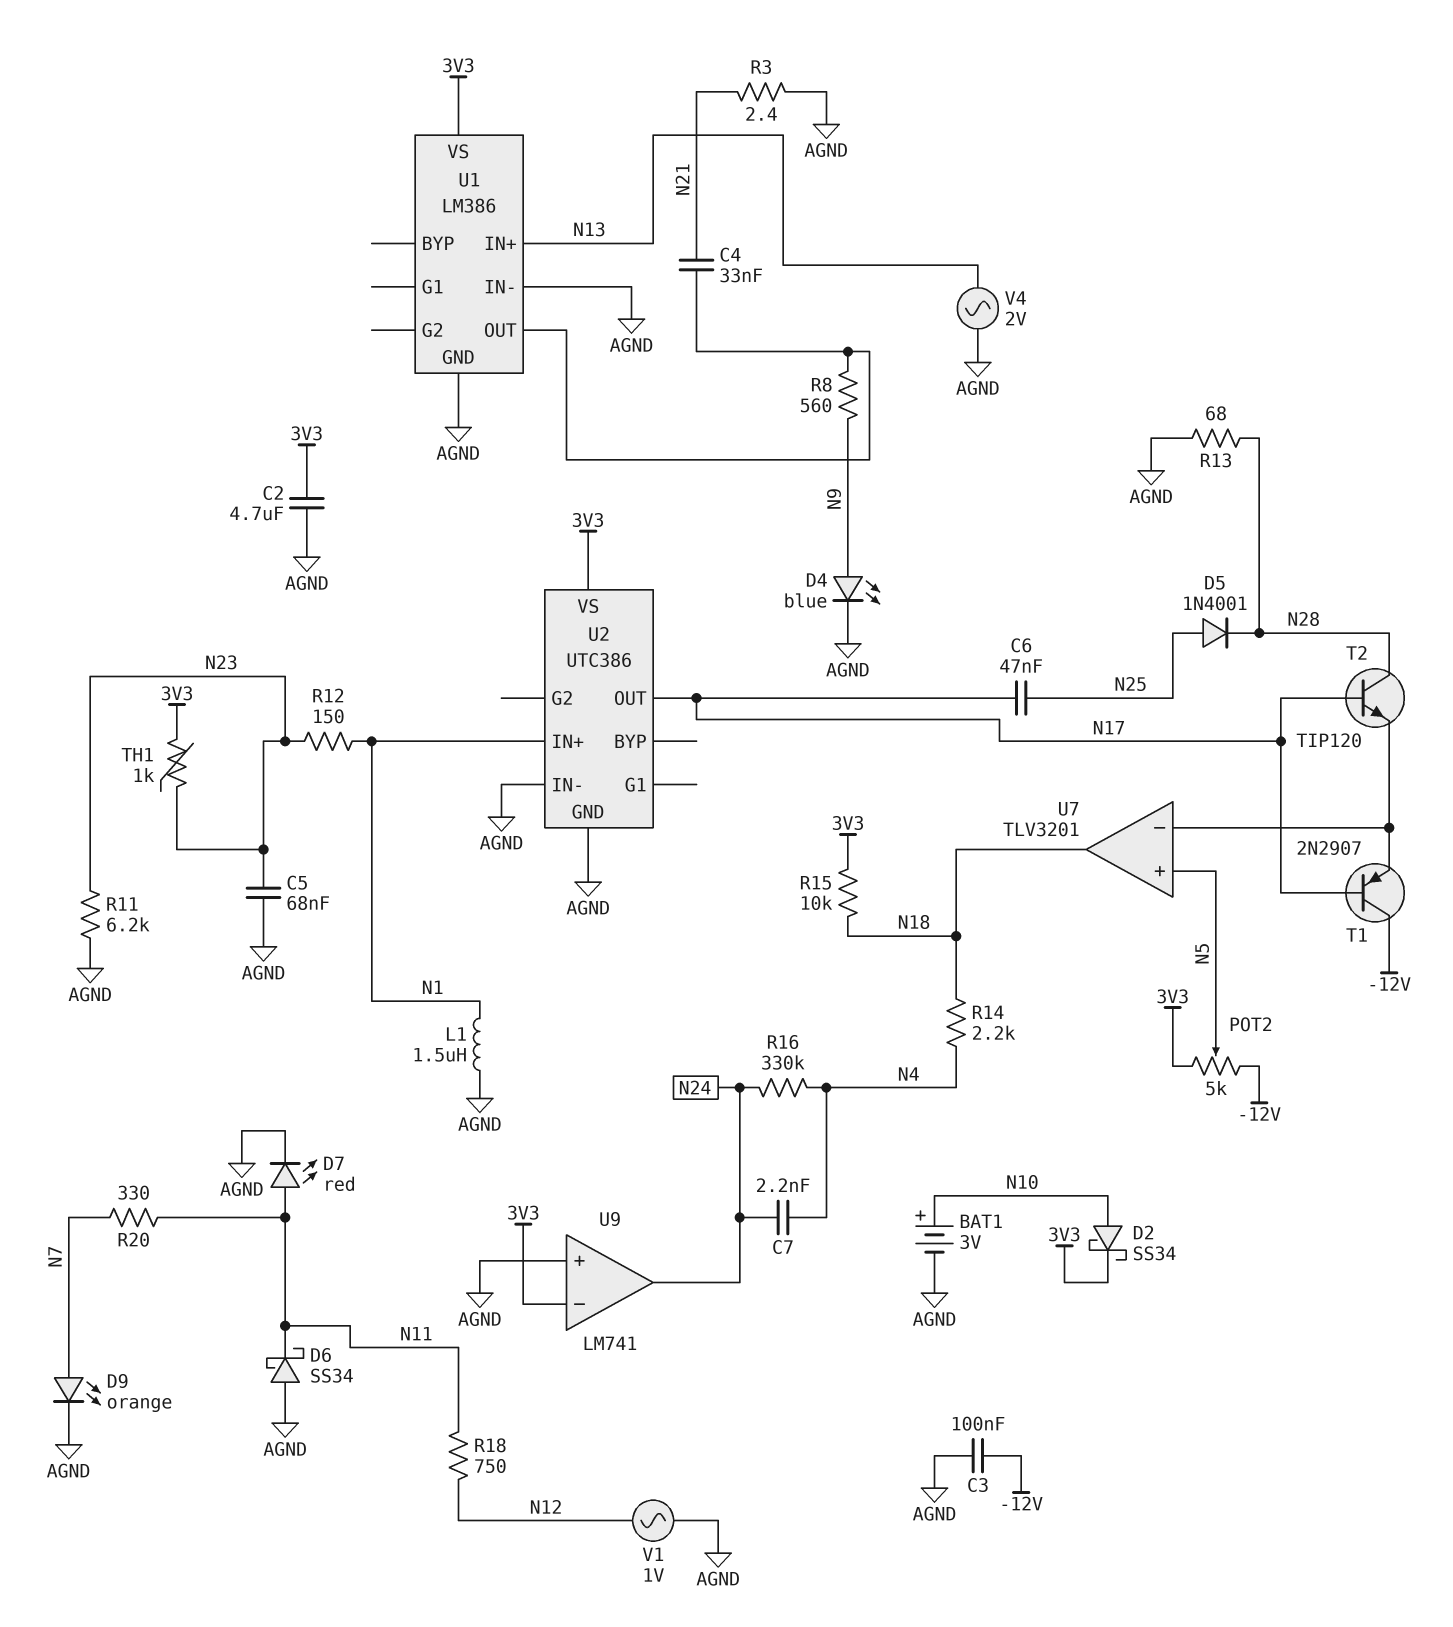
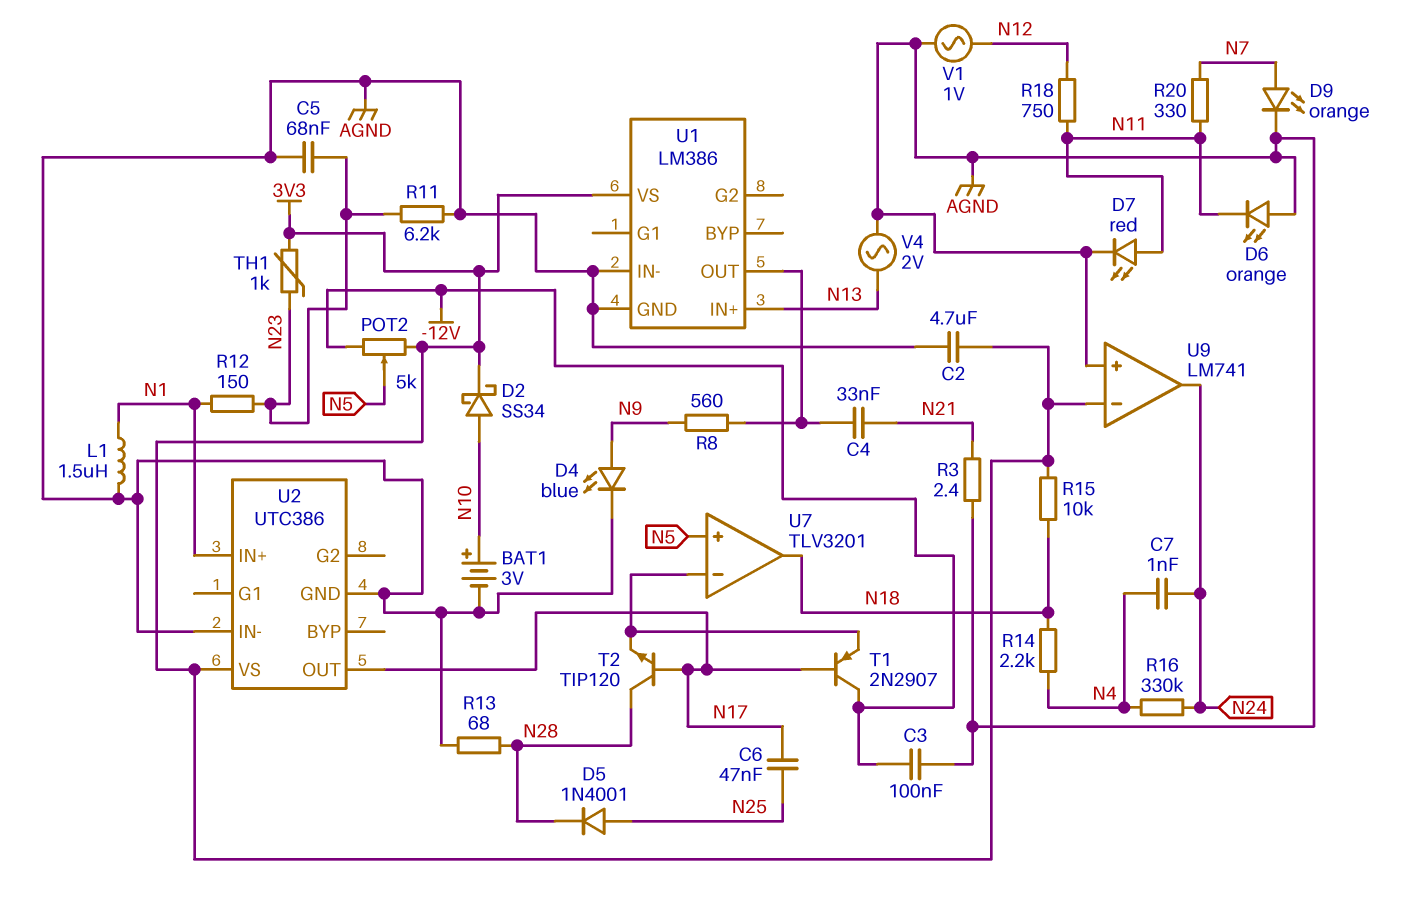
C7: 2.2nF (N4, N24) -> 1nF (N4, N24)
D6: schottky SS34 (A AGND, K N11) -> LED orange (A AGND, K N11)

